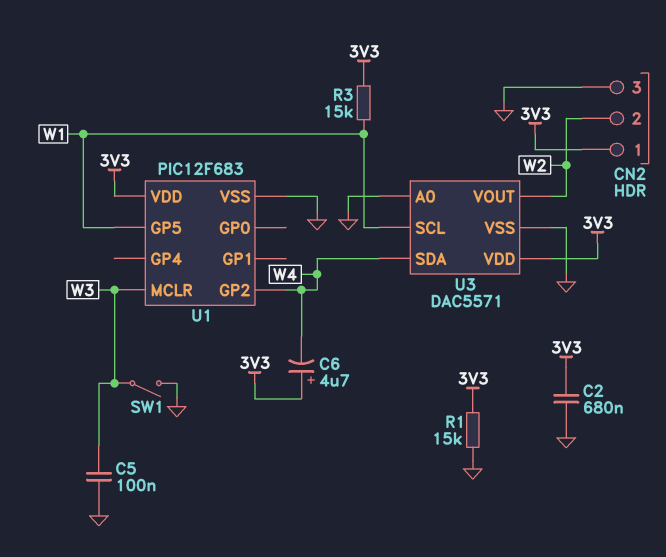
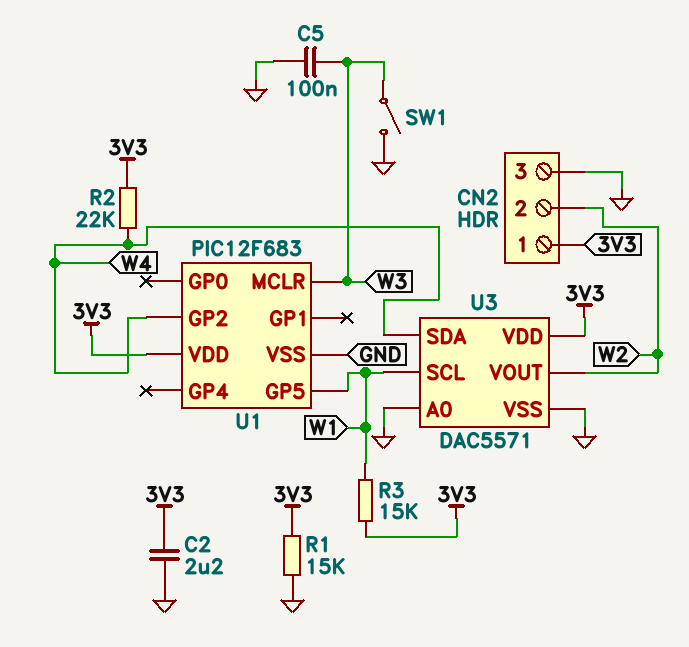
C2: 680nF (3V3, GND) -> 2.2uF (3V3, GND)
C6: 4.7uF (plus 3V3, minus W4) -> none
R2: none -> 22k (3V3, W4)

